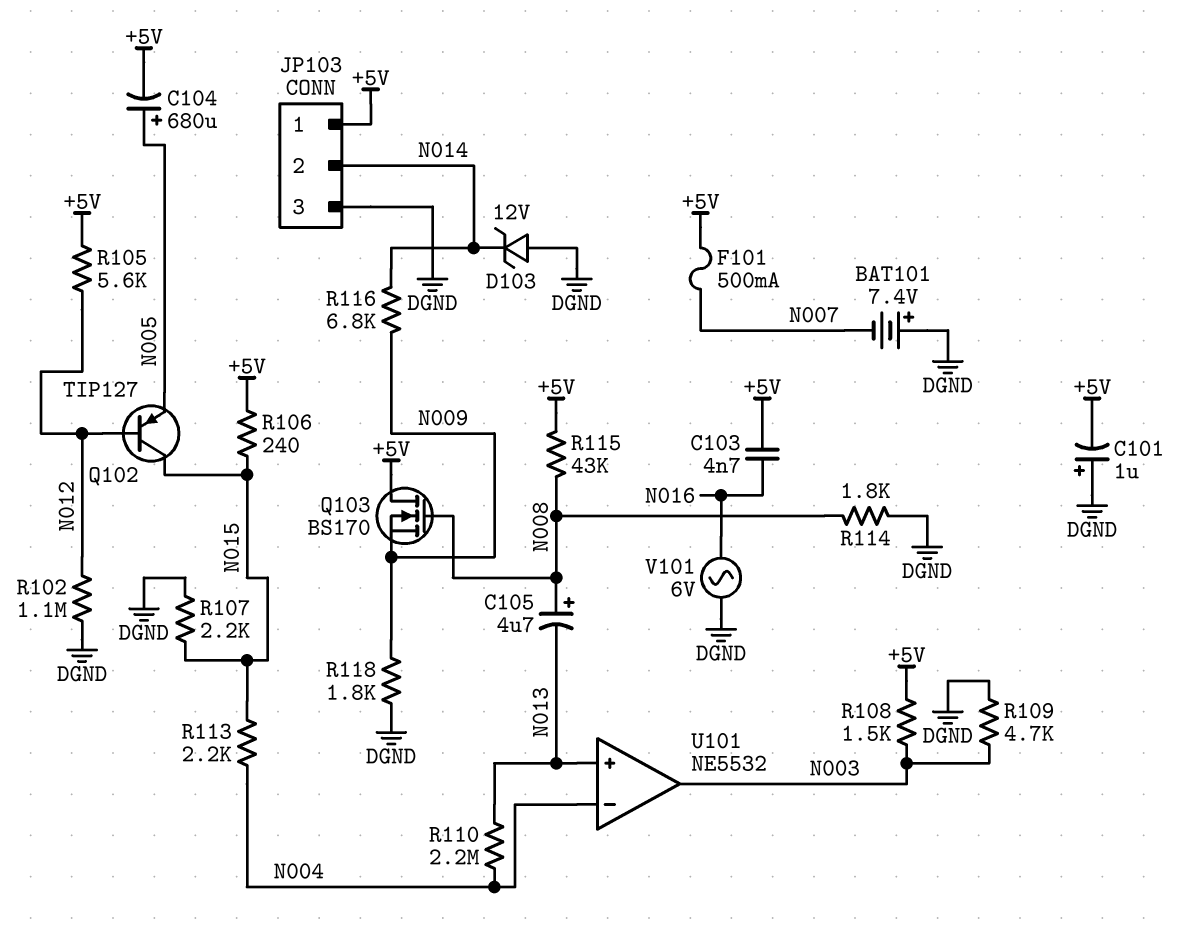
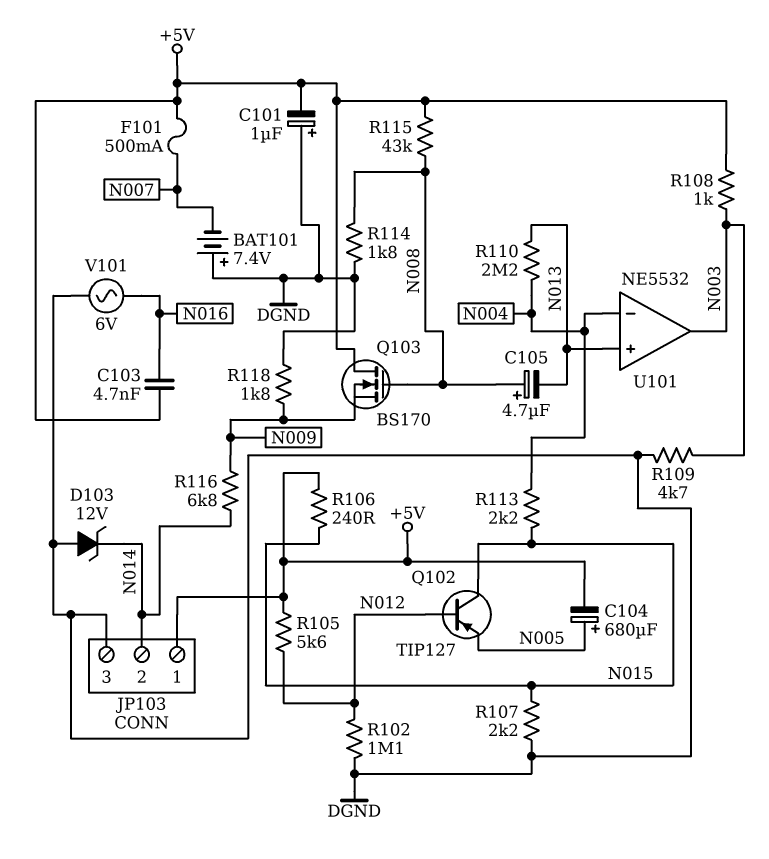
R108: 1.5k (+5V, N003) -> 1k (+5V, N003)

